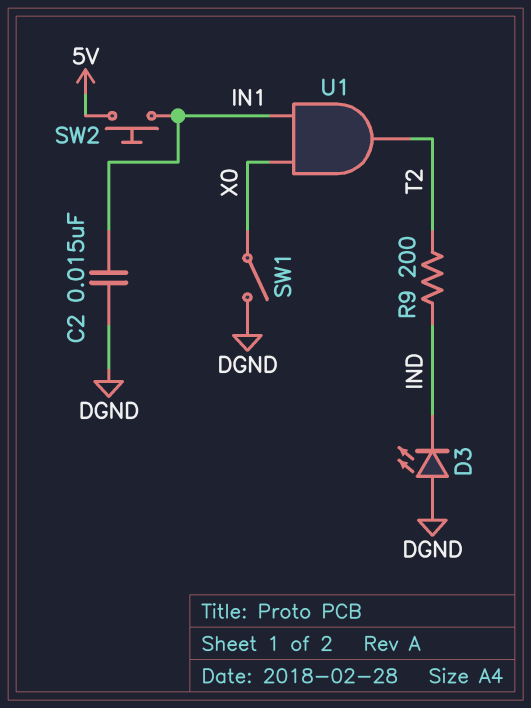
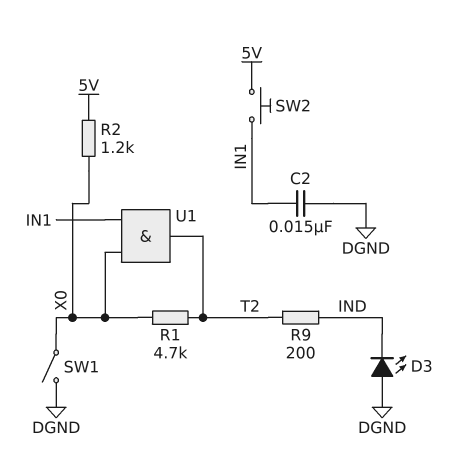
R1: none -> 4.7k (T2, X0)
R2: none -> 1.2k (5V, X0)

